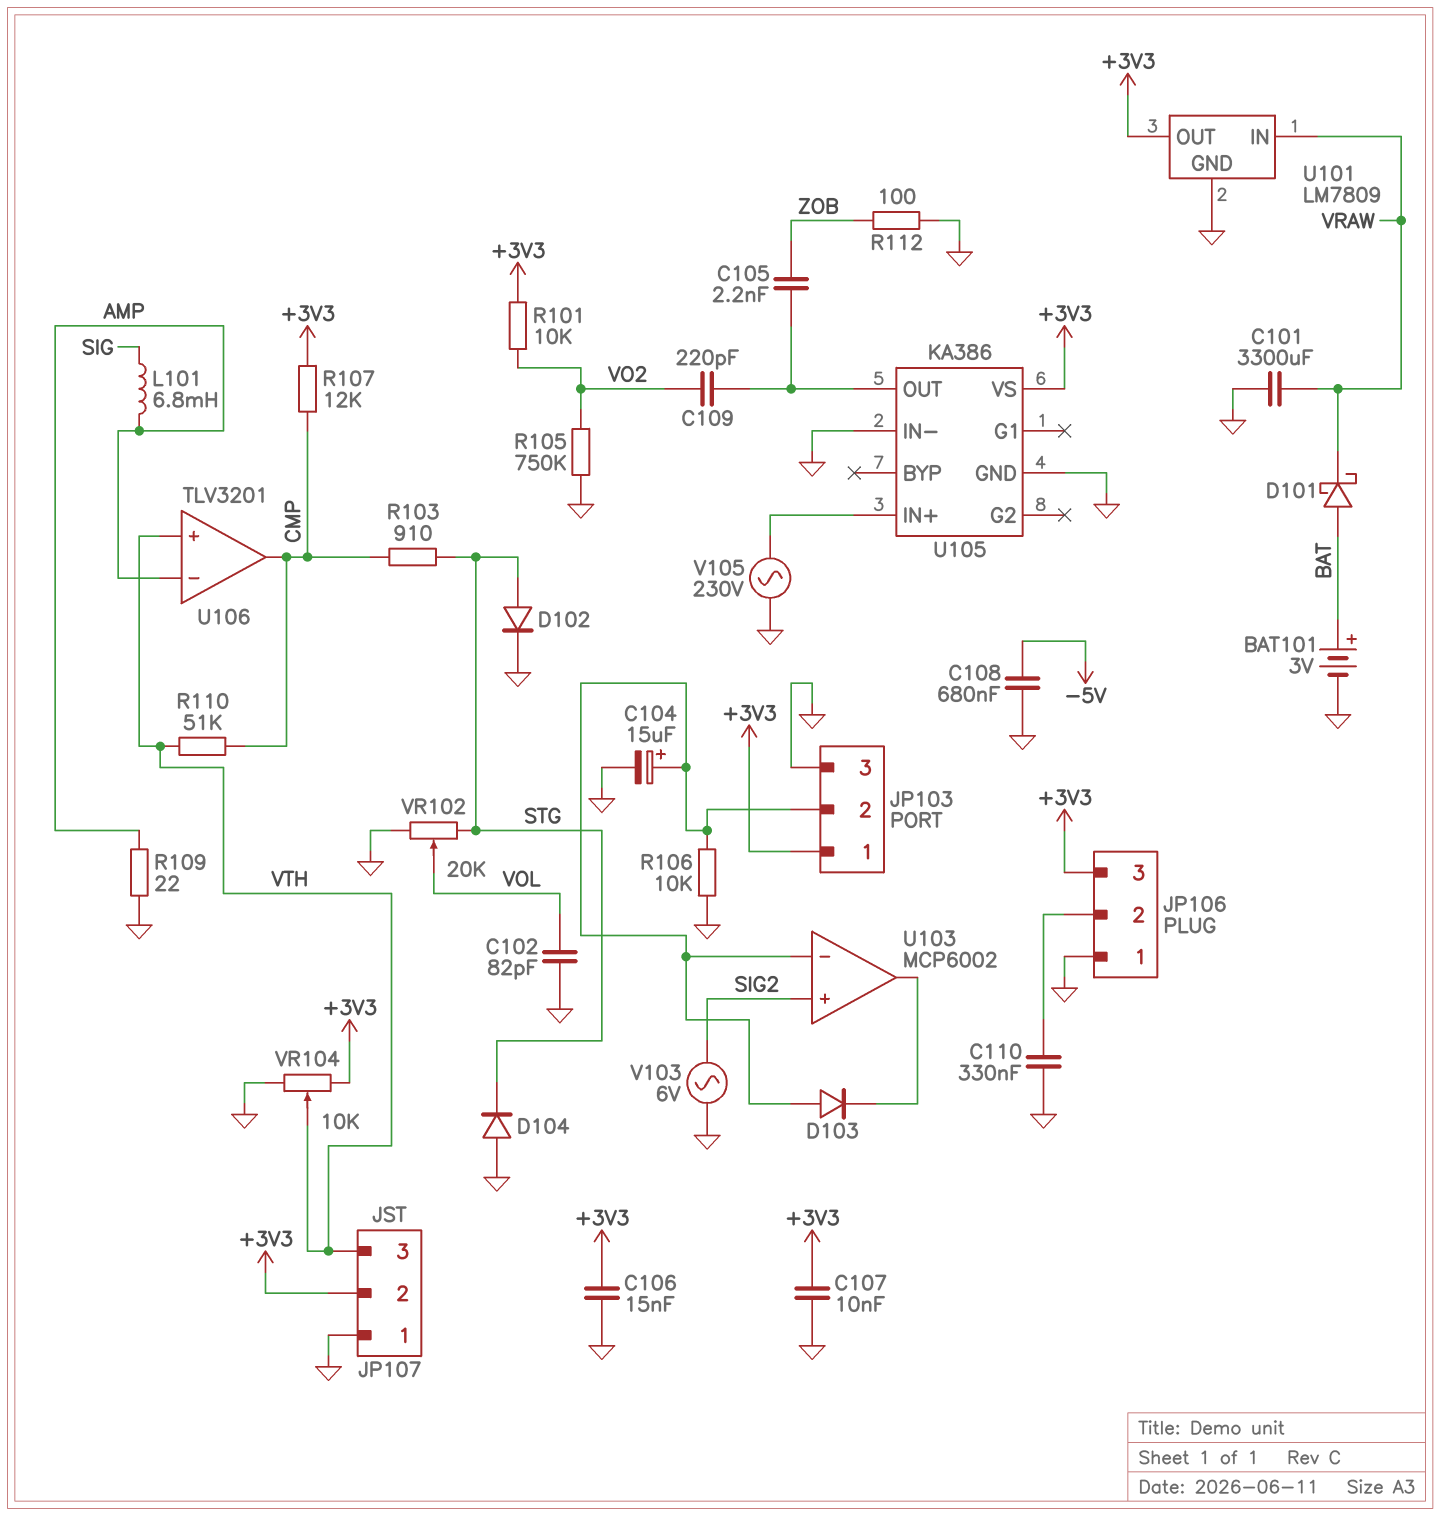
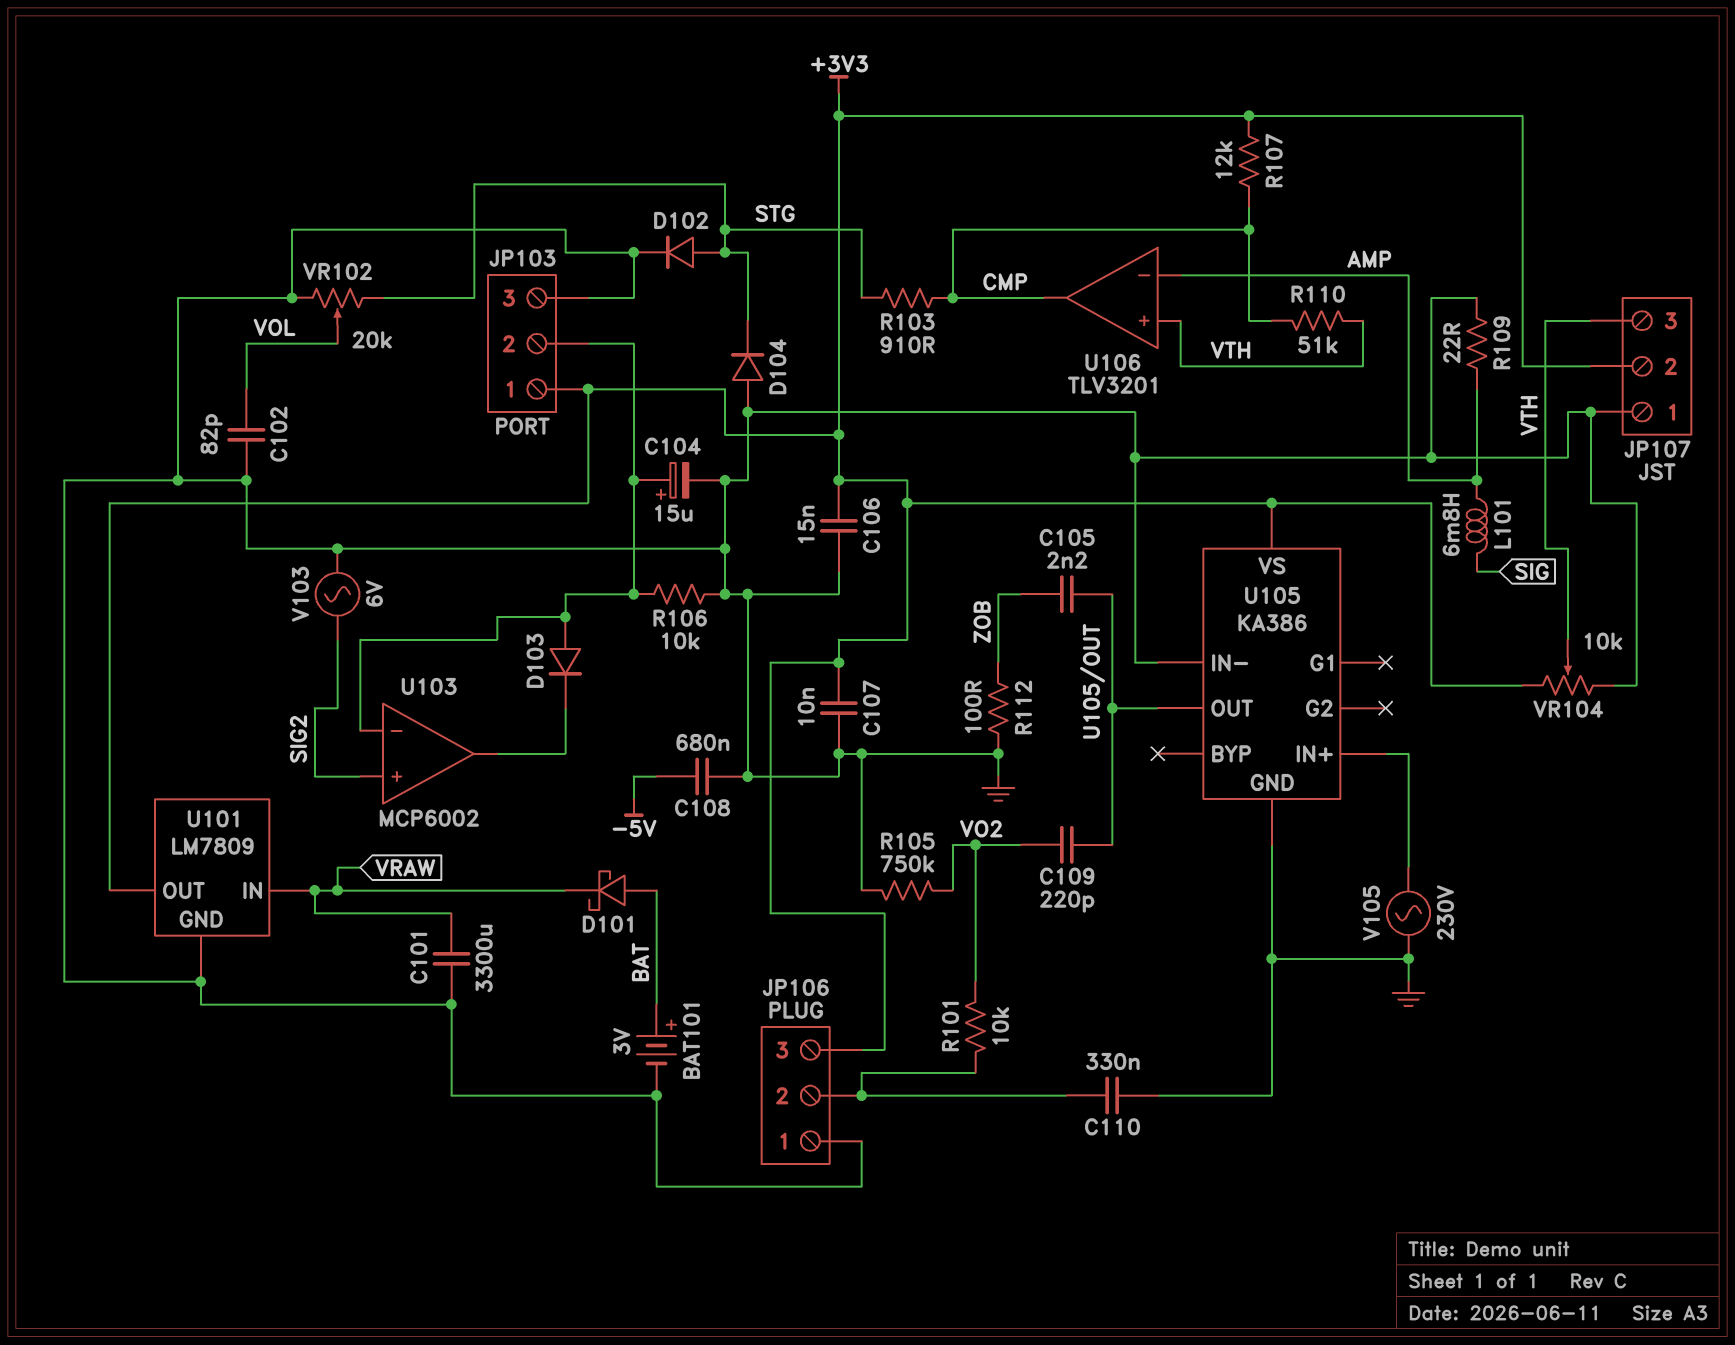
R101: 10k (+3V3, VO2) -> 10k (JP106/2, VO2)

